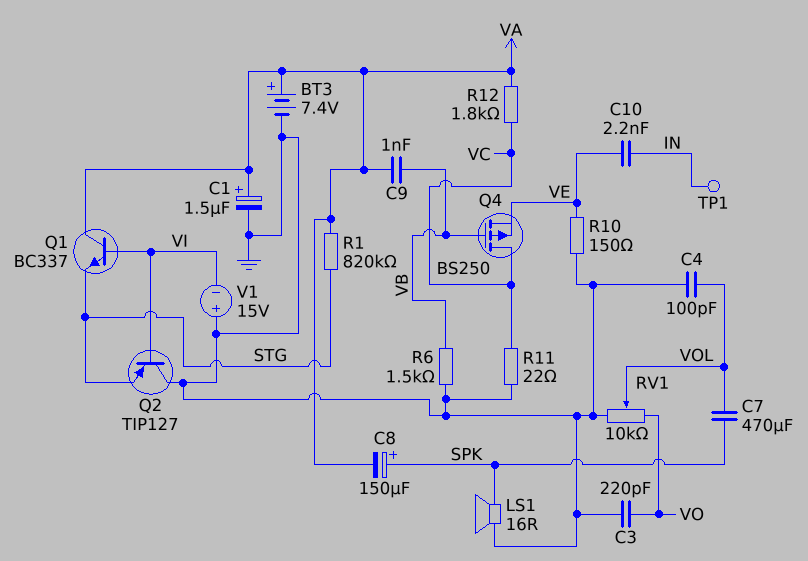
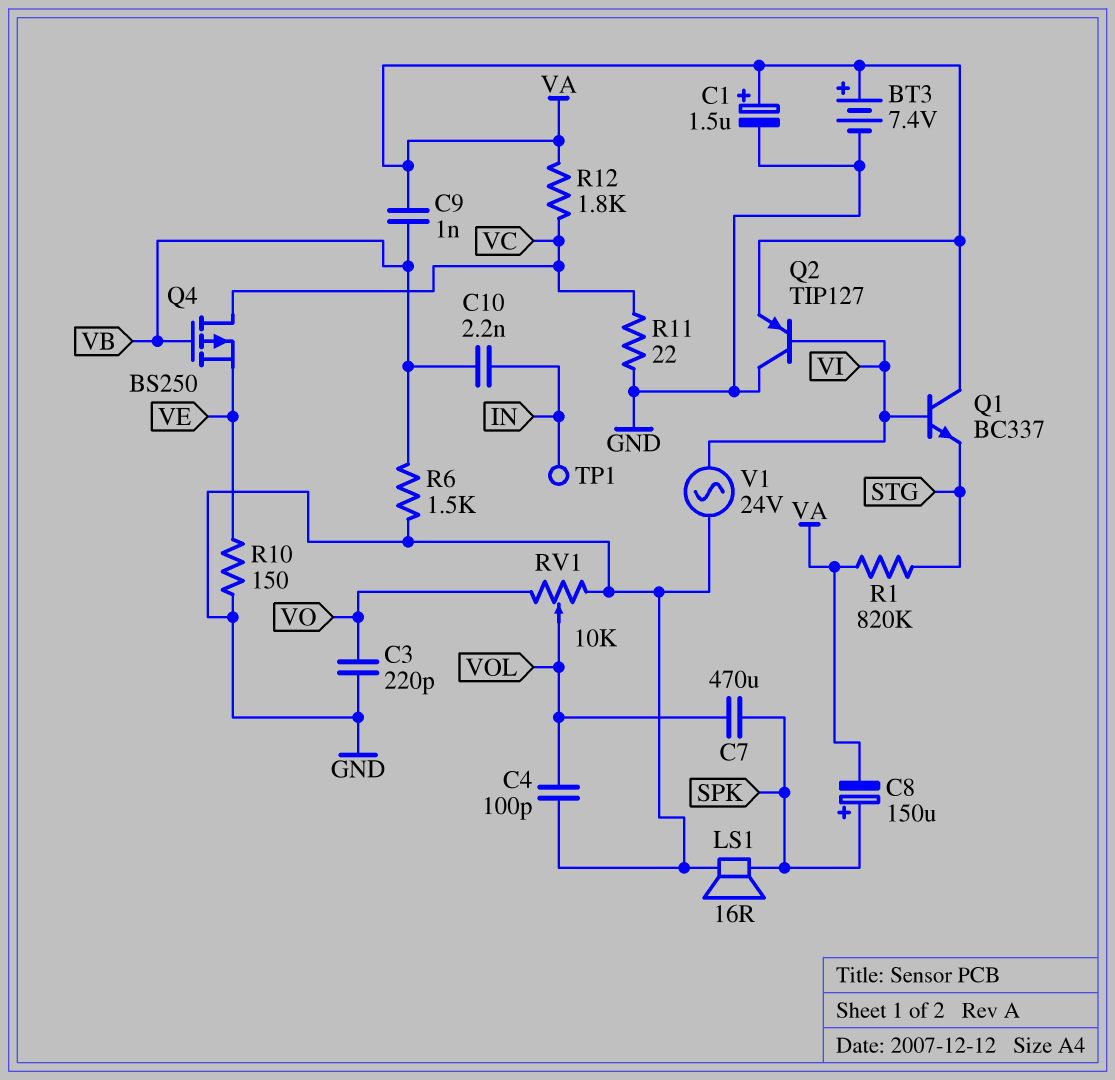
C10: 2.2nF (IN, VE) -> 2.2nF (IN, VB)
Q2: PNP TIP127 (B VI, C GND, E STG) -> PNP TIP127 (B VI, C GND, E VA)
V1: 15V (plus GND, minus VI) -> AC 24V (GND, VI)

